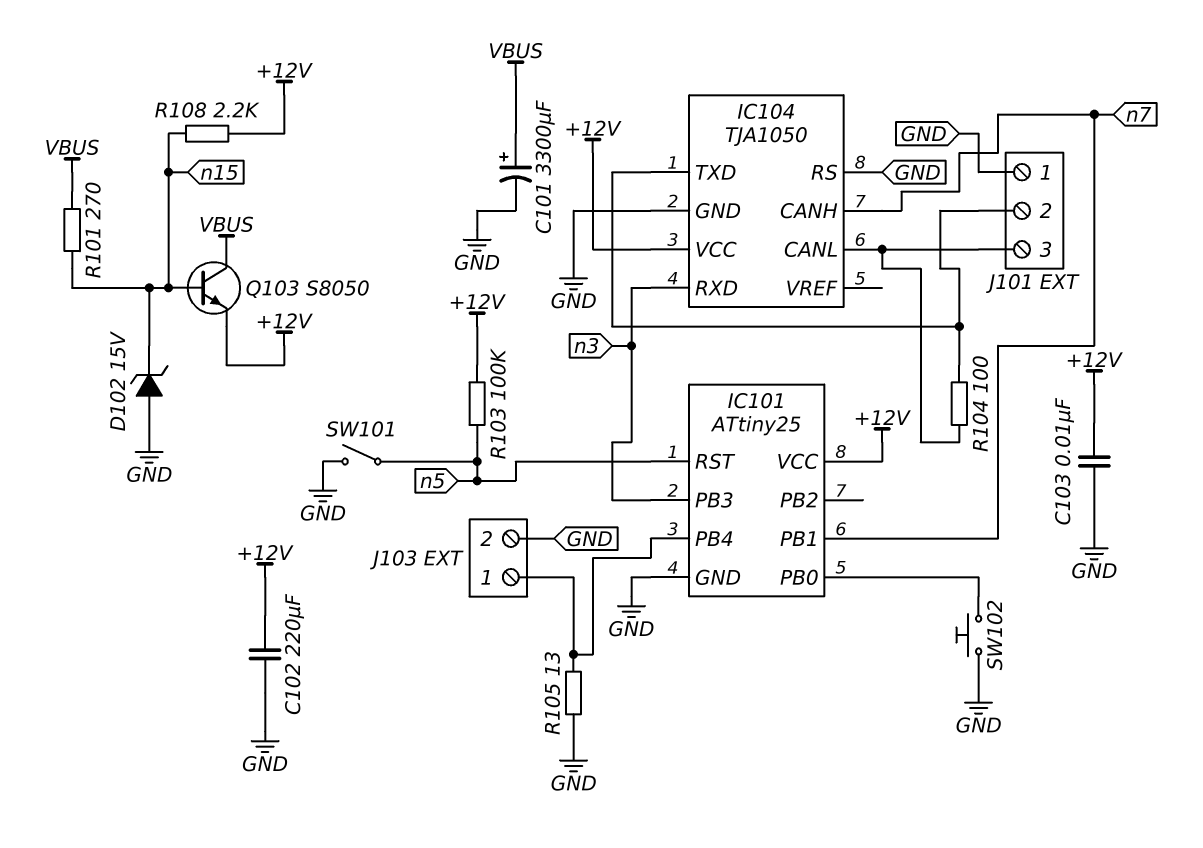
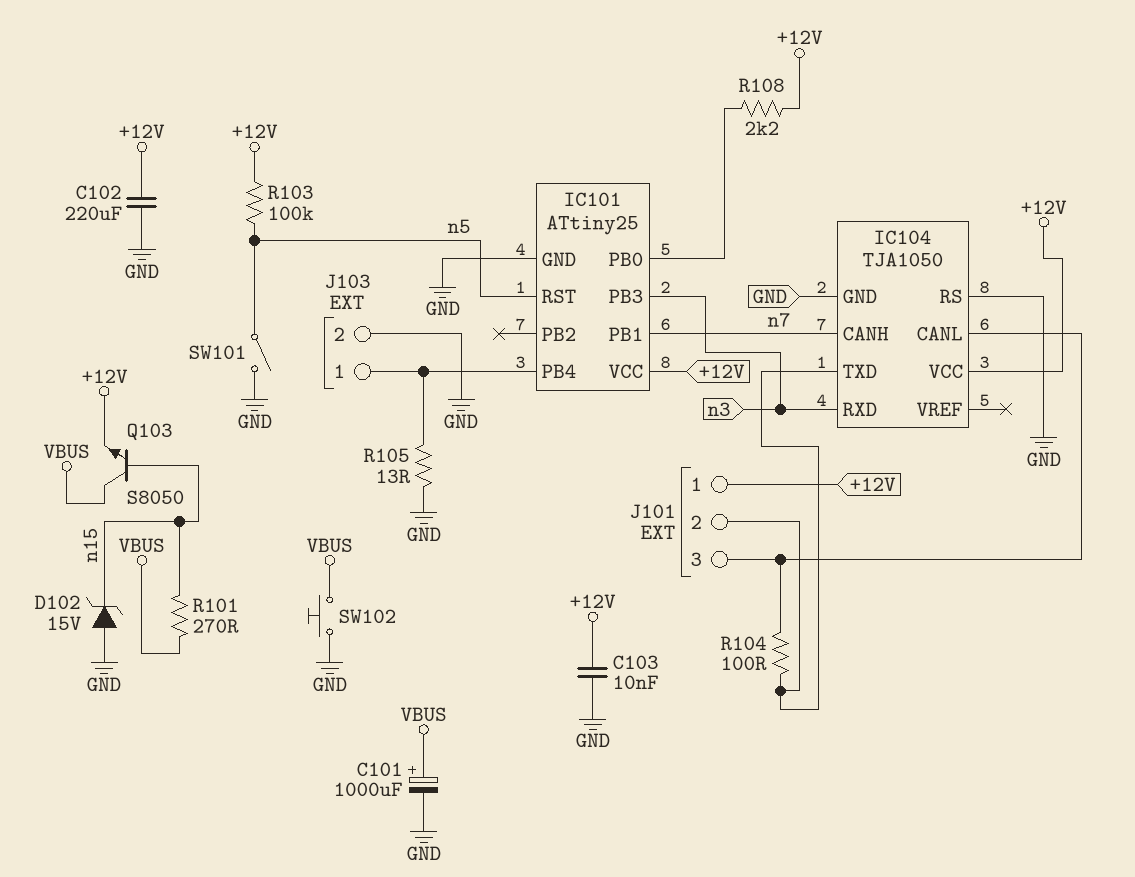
C101: 3300uF (plus VBUS, minus GND) -> 1000uF (plus VBUS, minus GND)
J101 pin 1: GND -> +12V
R108: 2.2k (+12V, n15) -> 2.2k (+12V, IC101/PB0)
SW102: button (GND, IC101/PB0) -> button (GND, VBUS)

